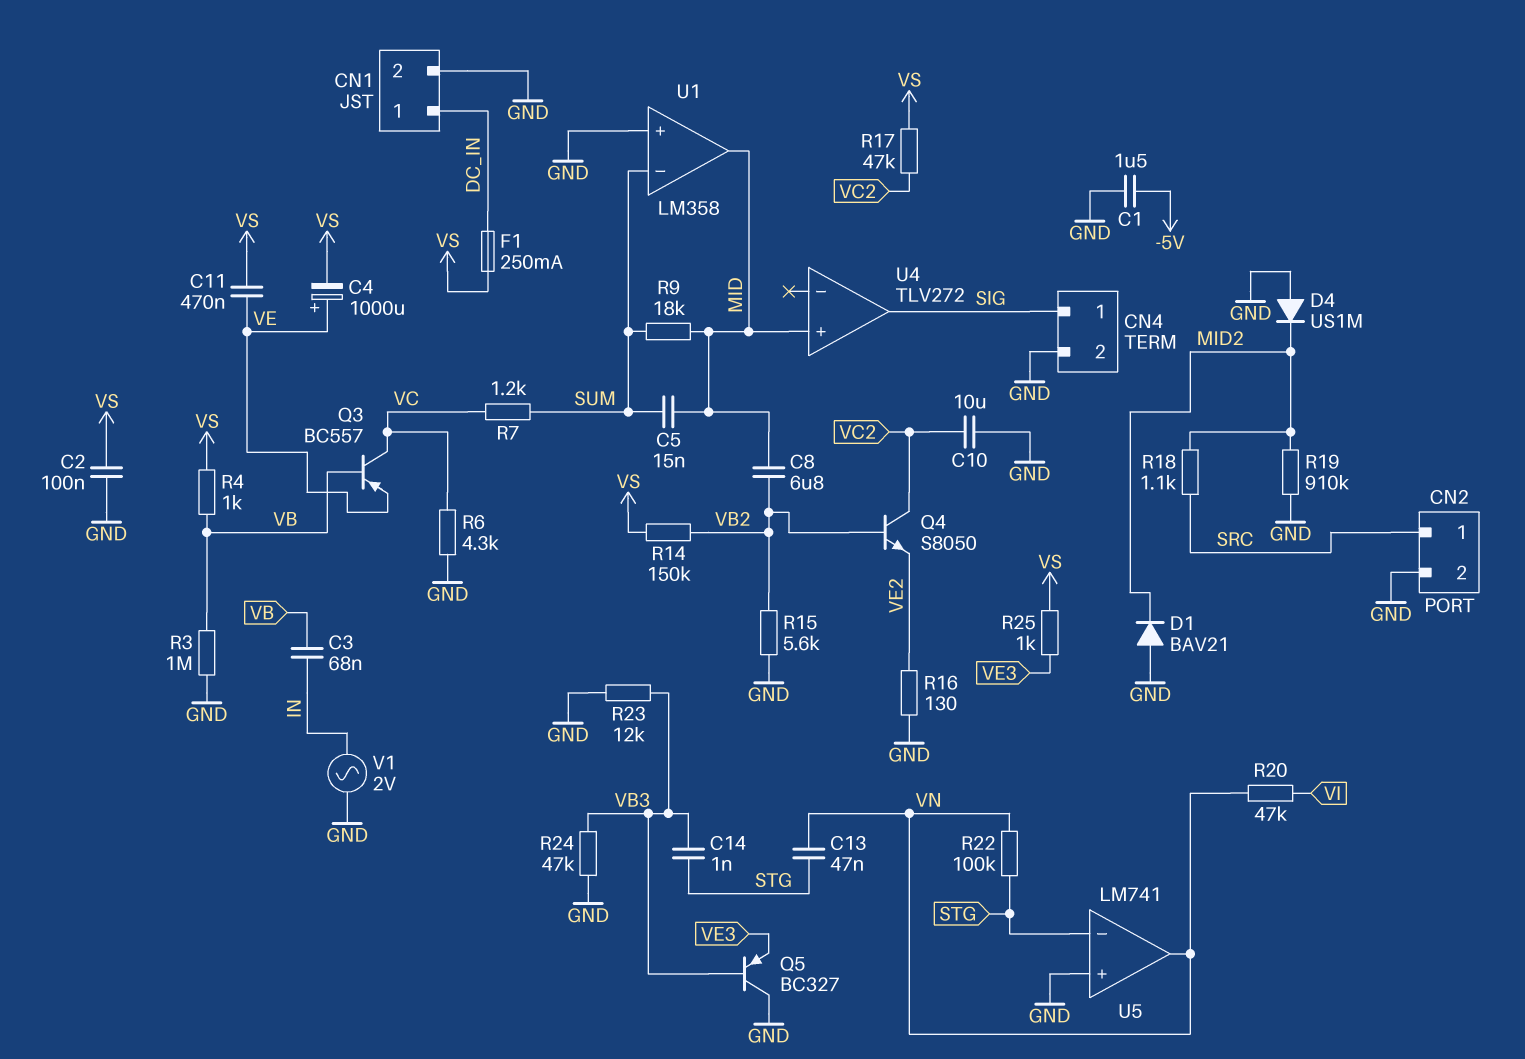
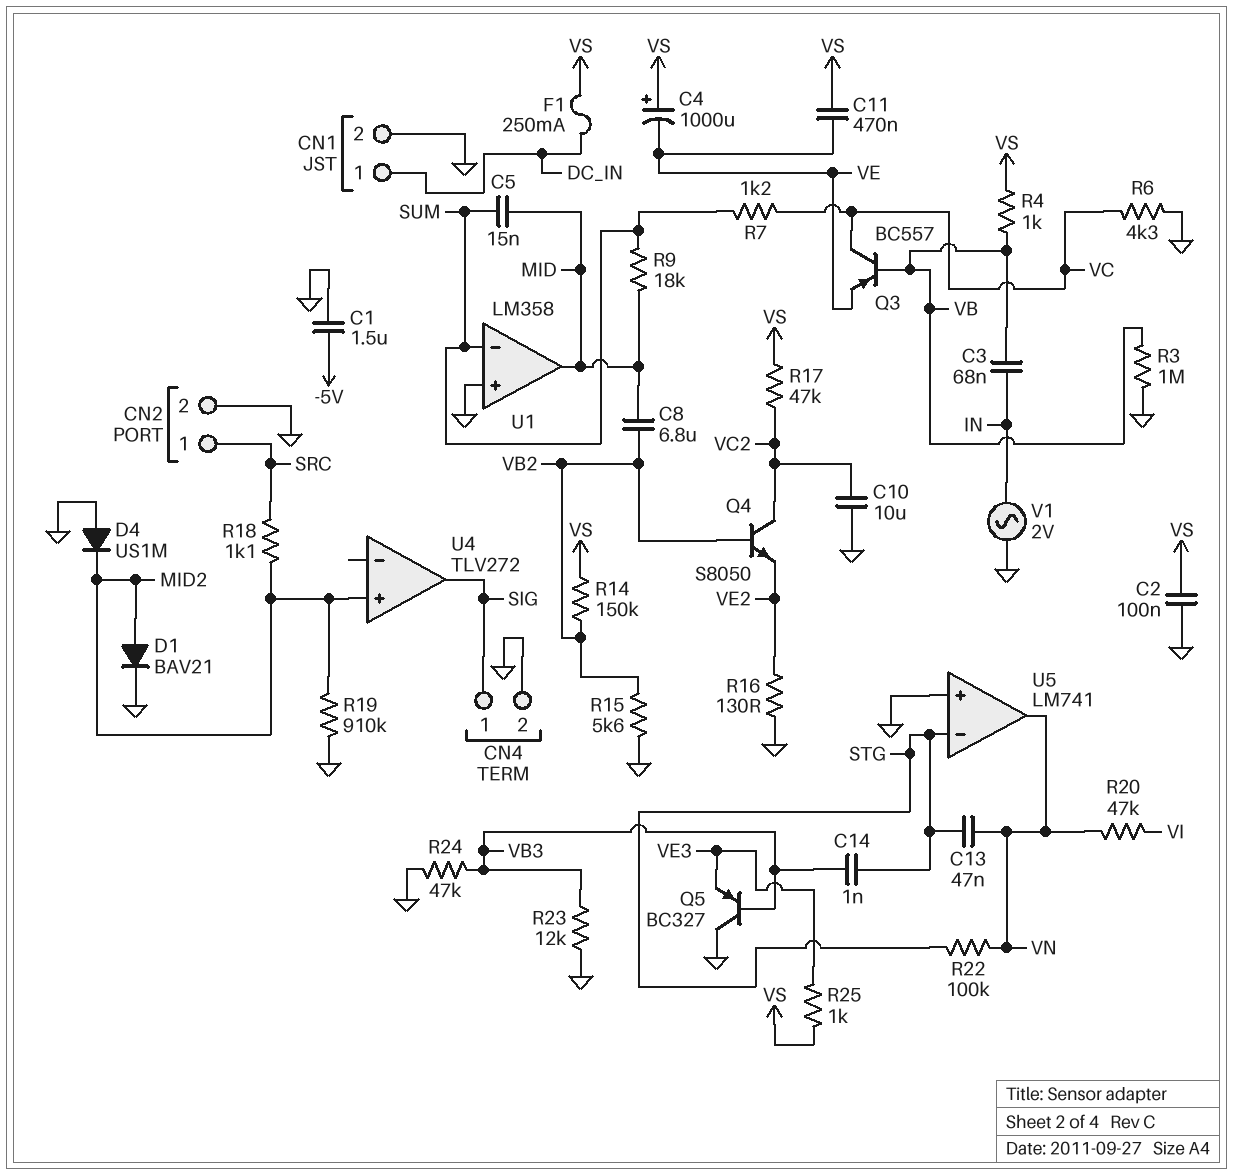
C4: 1000uF (plus VE, minus VS) -> 1000uF (plus VS, minus VE)
D1: diode BAV21 (A GND, K MID2) -> diode BAV21 (A MID2, K GND)
U4 pin in+: MID -> MID2

